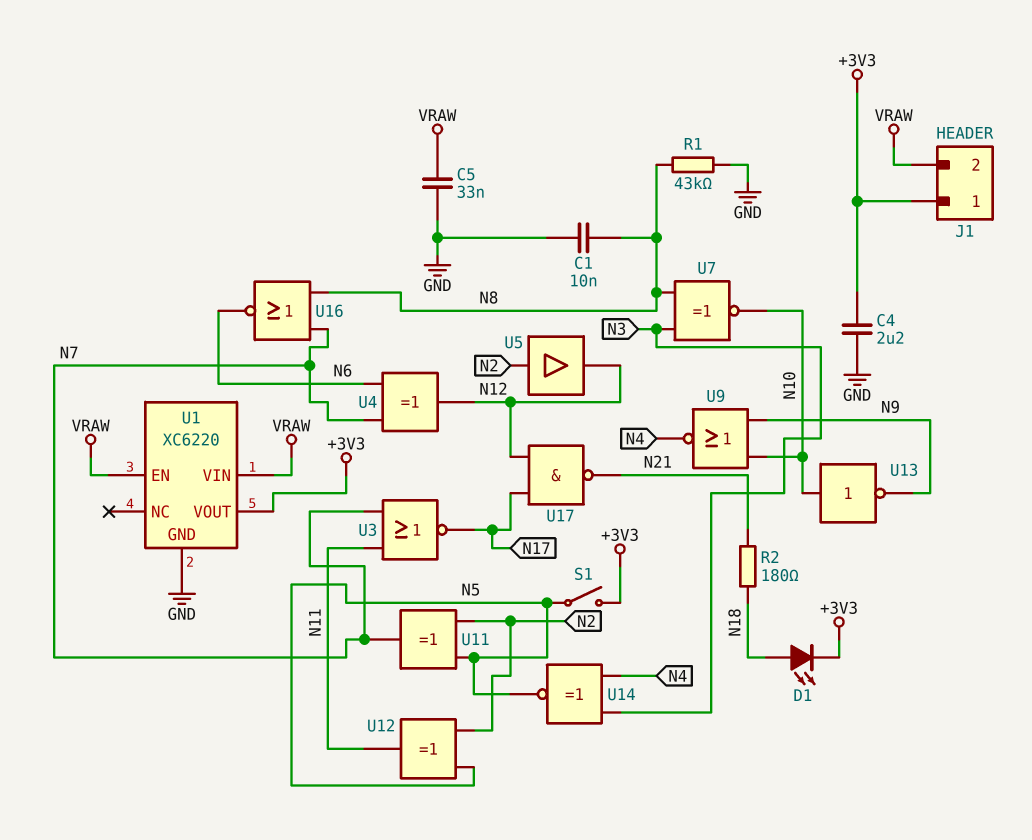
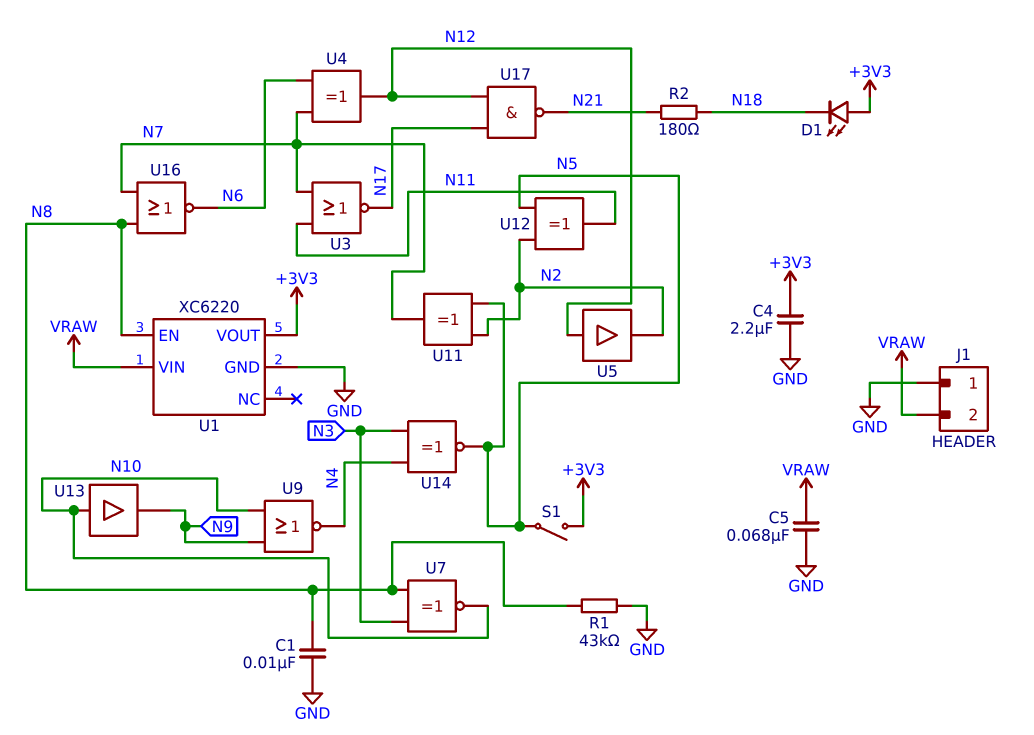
C5: 33nF (GND, VRAW) -> 68nF (GND, VRAW)
D1: LED (A N18, K +3V3) -> LED (A +3V3, K N18)
J1 pin 1: +3V3 -> GND
U1 pin EN: VRAW -> N8
U5: buffer (in N2, out N12) -> buffer (in N12, out N2)
U13: NOT (in N10, out N9) -> buffer (in N10, out N9)

